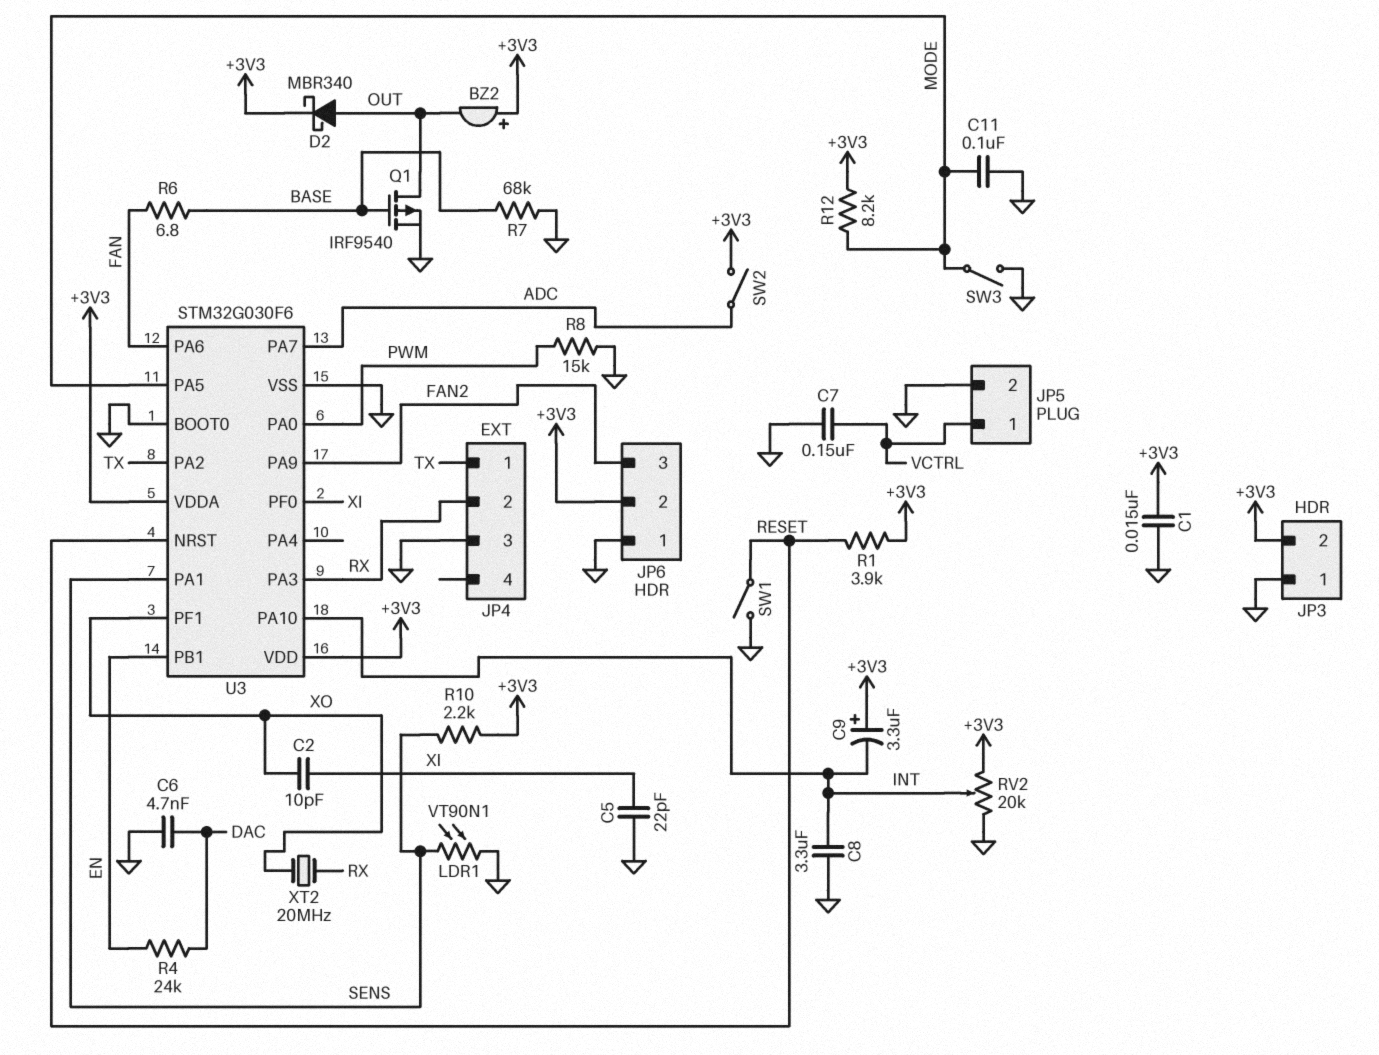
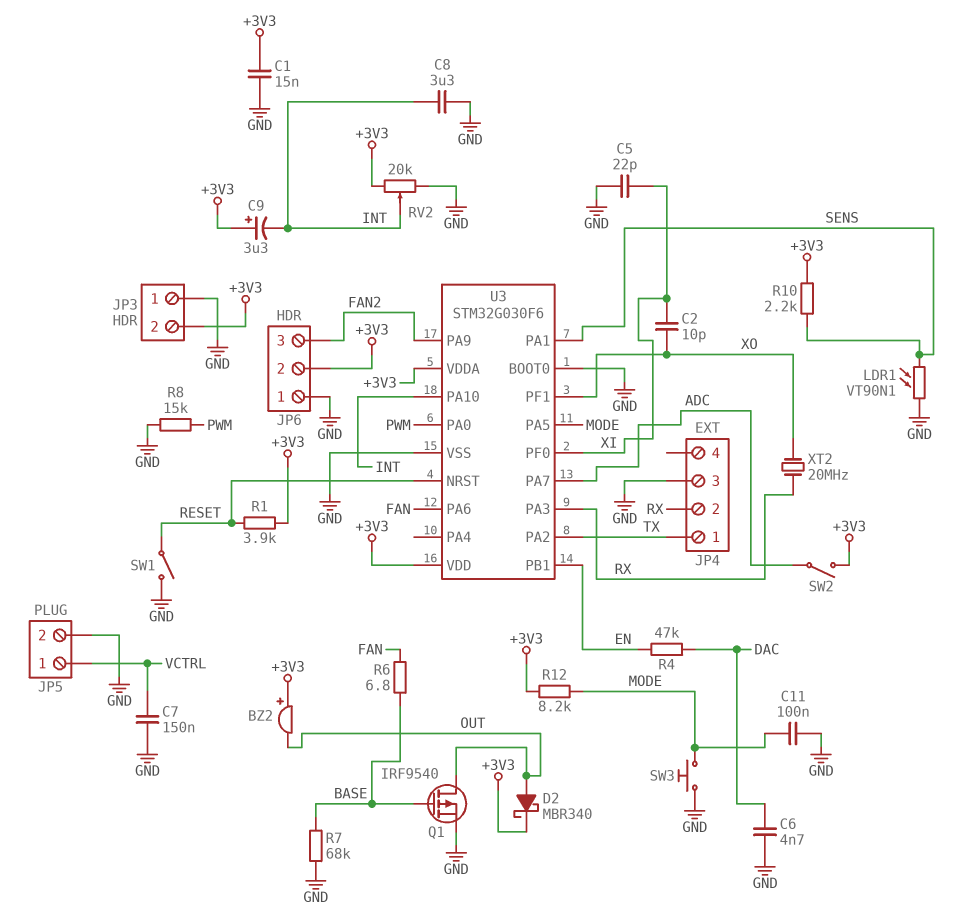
R4: 24k (DAC, EN) -> 47k (DAC, EN)
SW3: switch (GND, MODE) -> button (GND, MODE)

